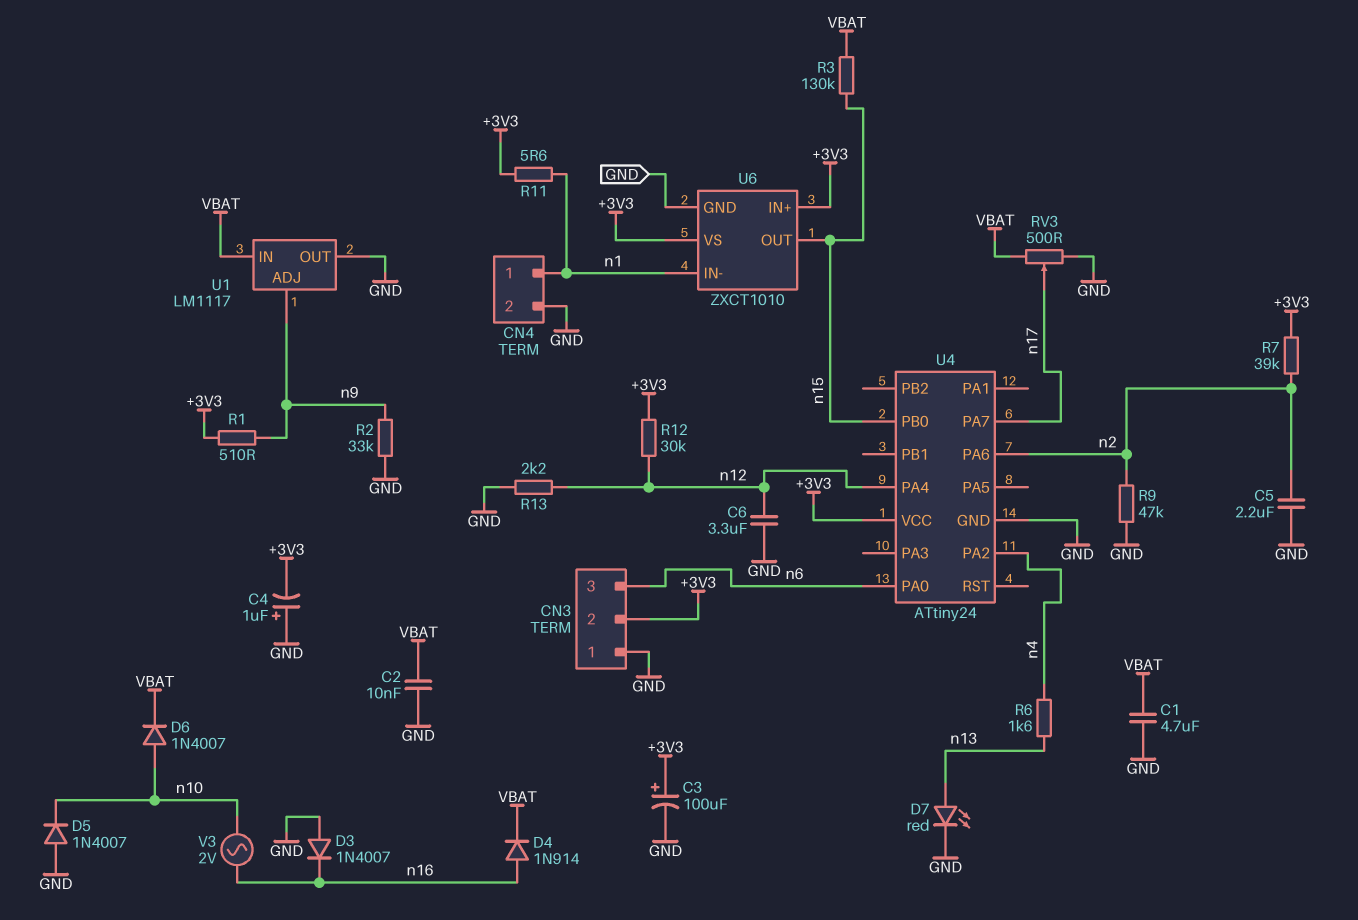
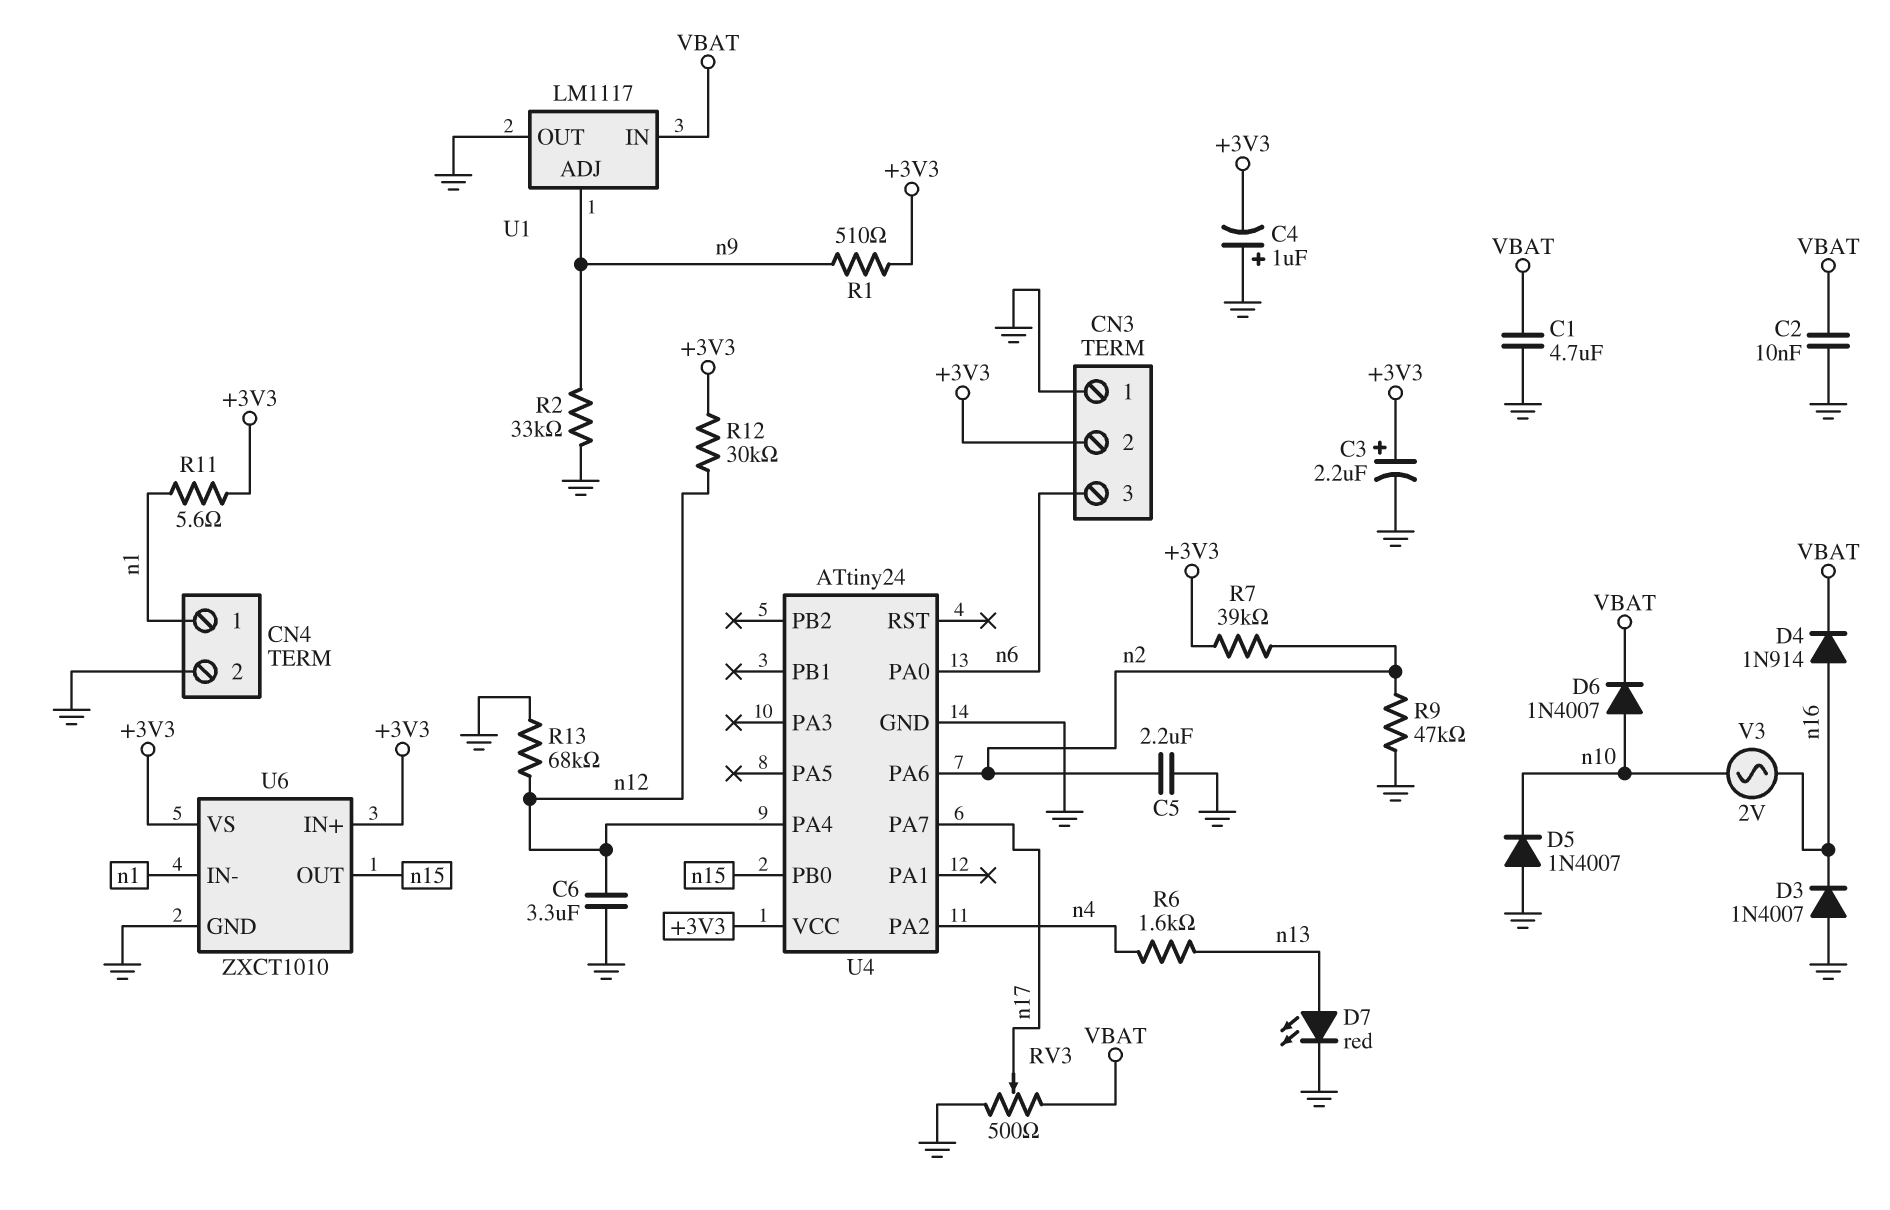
C3: 100uF (plus +3V3, minus GND) -> 2.2uF (plus +3V3, minus GND)
R3: 130k (VBAT, n15) -> none
R13: 2.2k (GND, n12) -> 68k (GND, n12)

